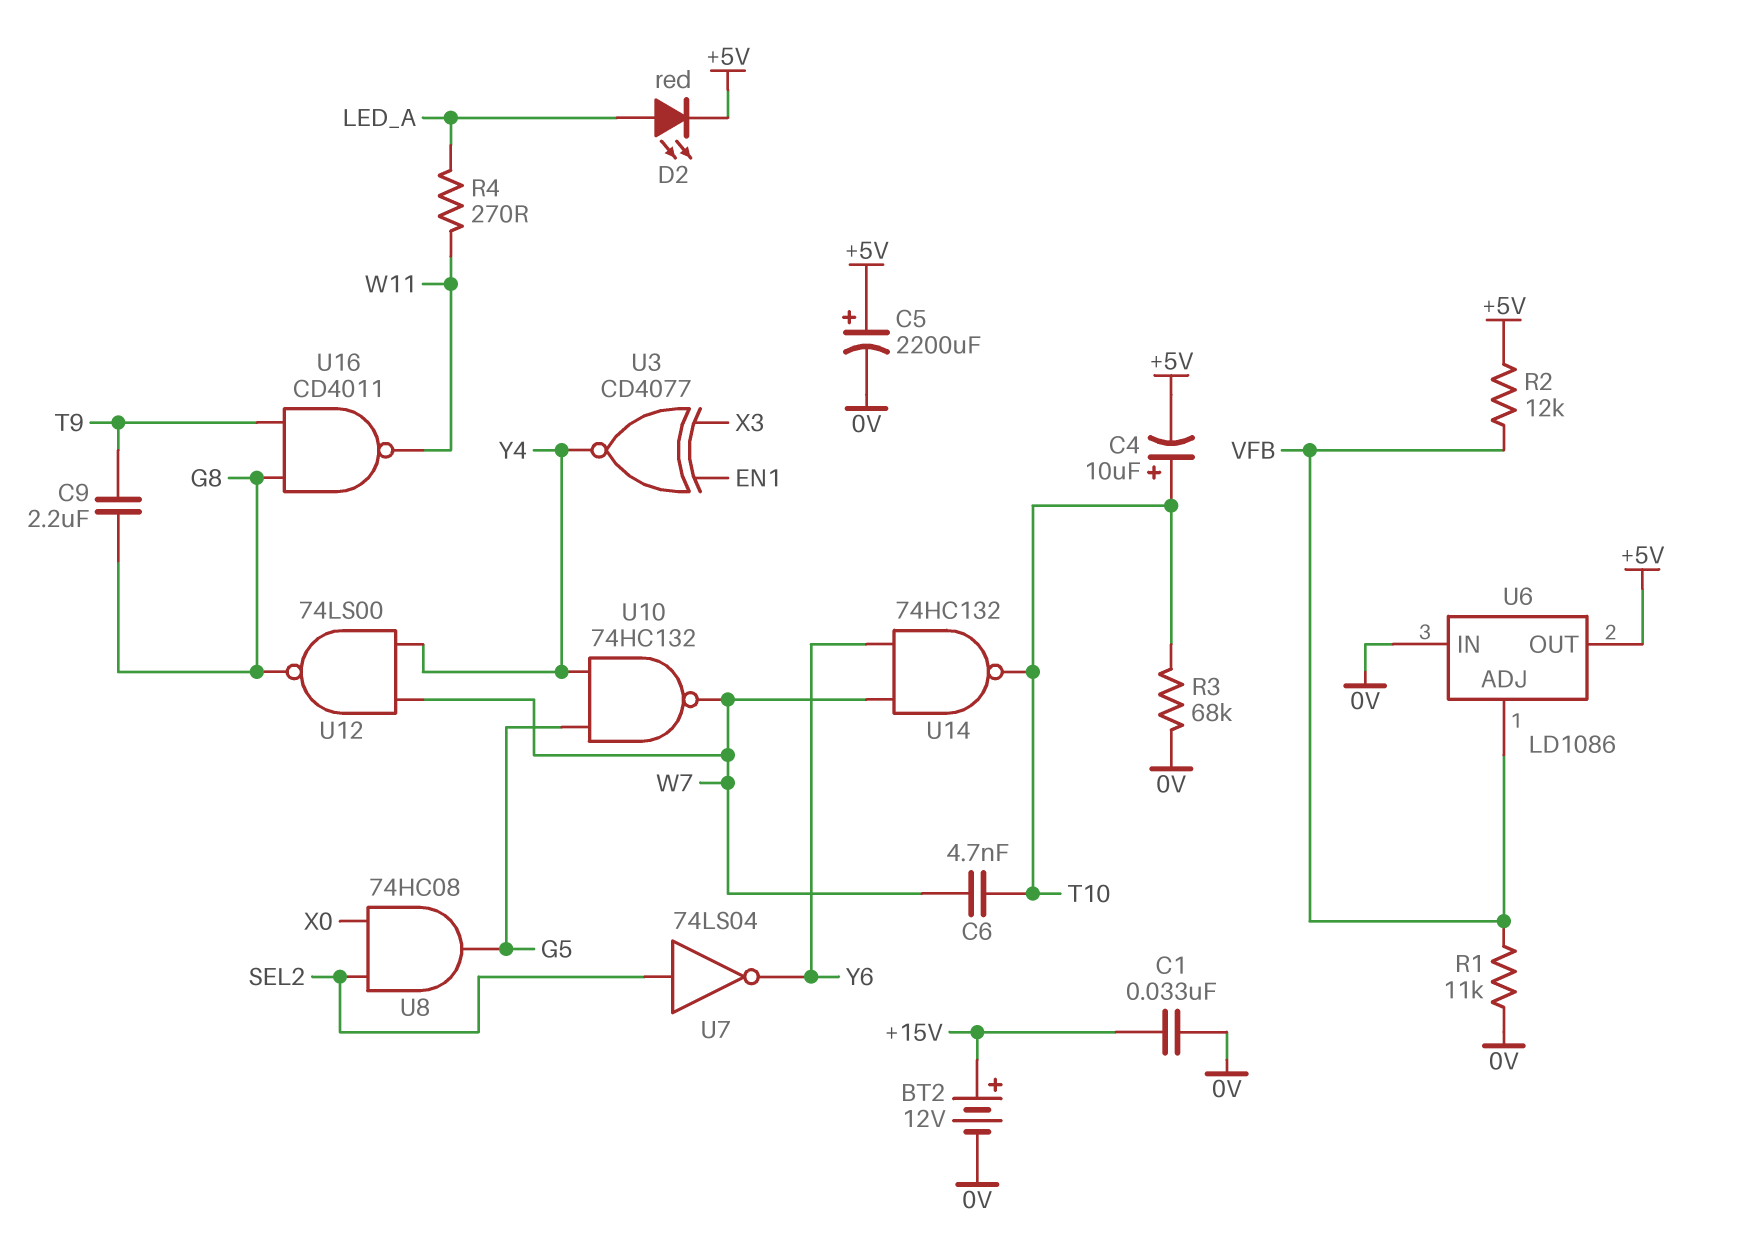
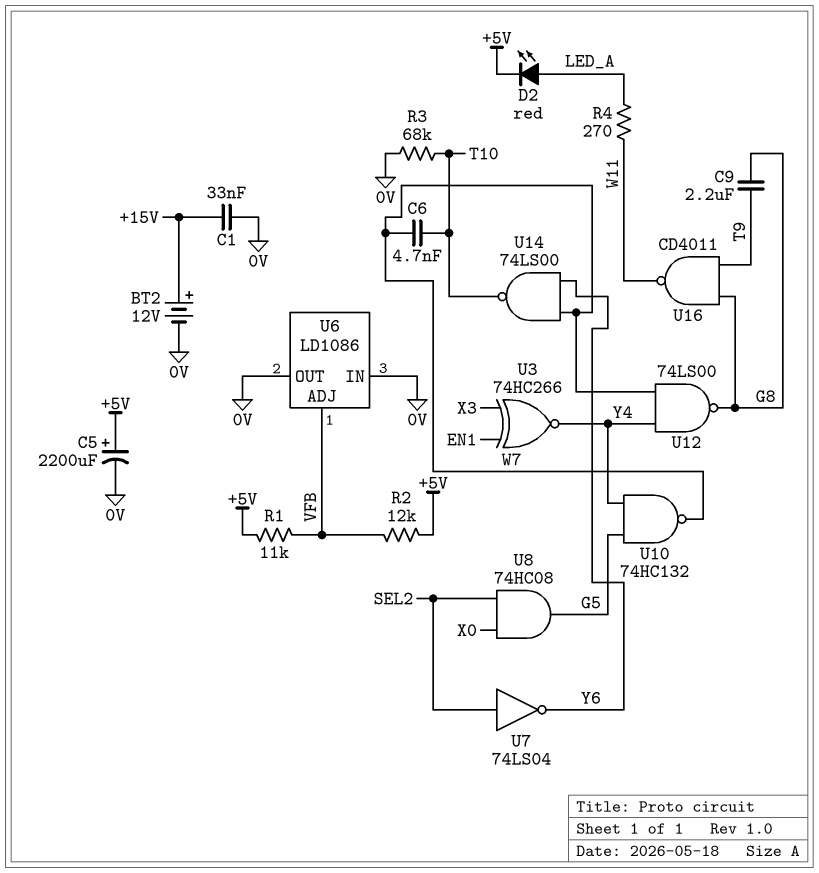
C4: 10uF (plus T10, minus +5V) -> none
R1: 11k (0V, VFB) -> 11k (+5V, VFB)
U3: XNOR CD4077 (in EN1, in X3, out Y4) -> XNOR 74HC266 (in EN1, in X3, out Y4)
U6 pin OUT: +5V -> 0V
U14: NAND 74HC132 (in W7, in Y6, out T10) -> NAND 74LS00 (in W7, in Y6, out T10)

